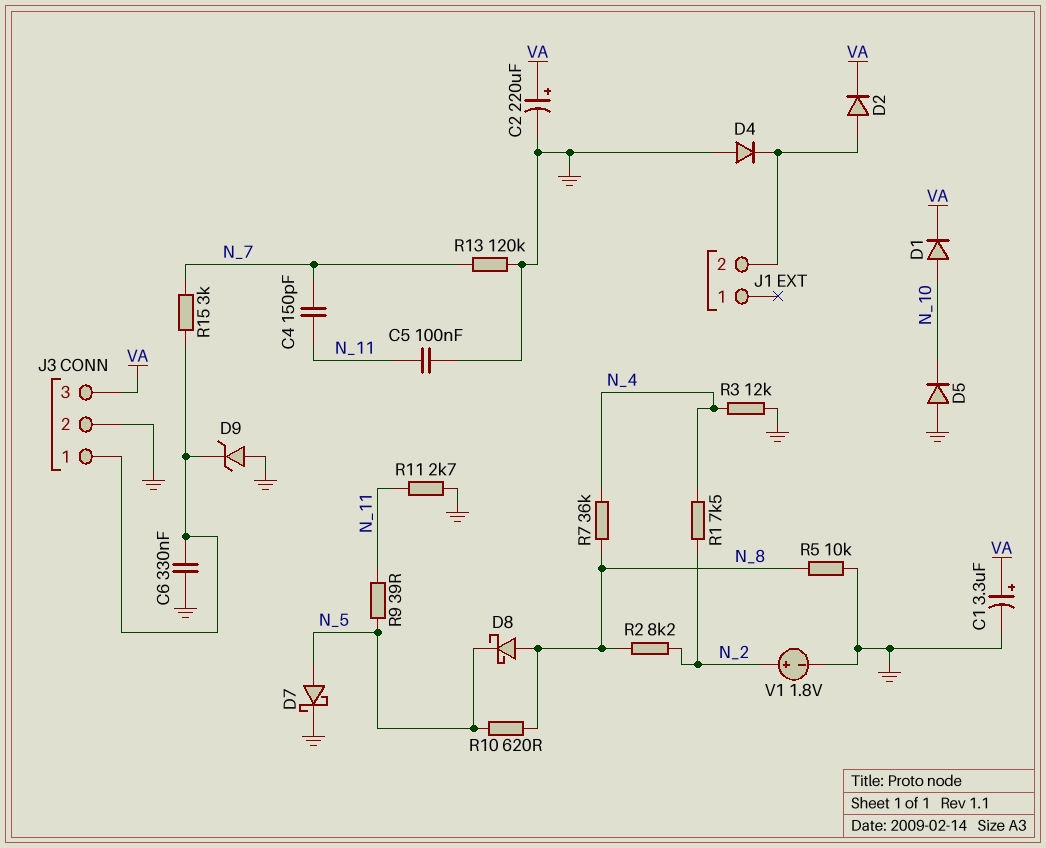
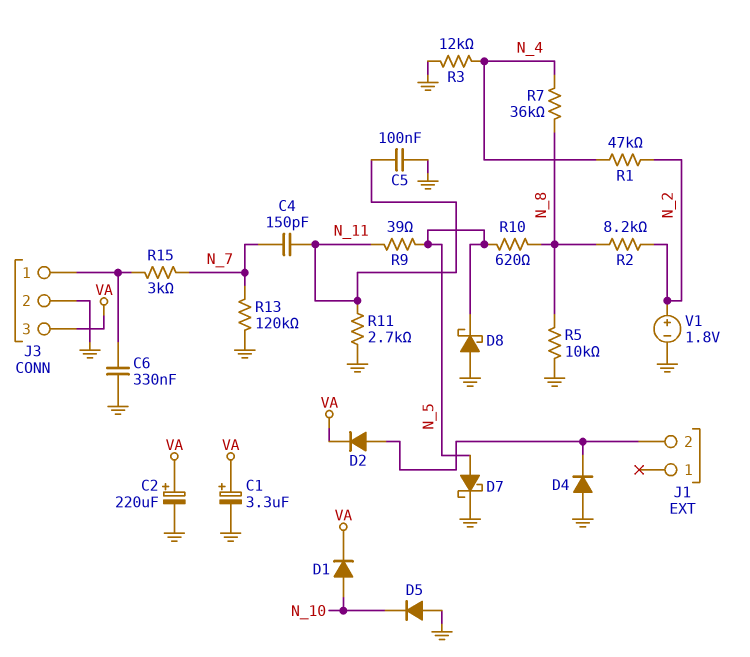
D8: schottky (A N_8, K N_5) -> schottky (A GND, K N_5)
D9: zener (A GND, K J3/1) -> none
R1: 7.5k (N_2, N_4) -> 47k (N_2, N_4)

